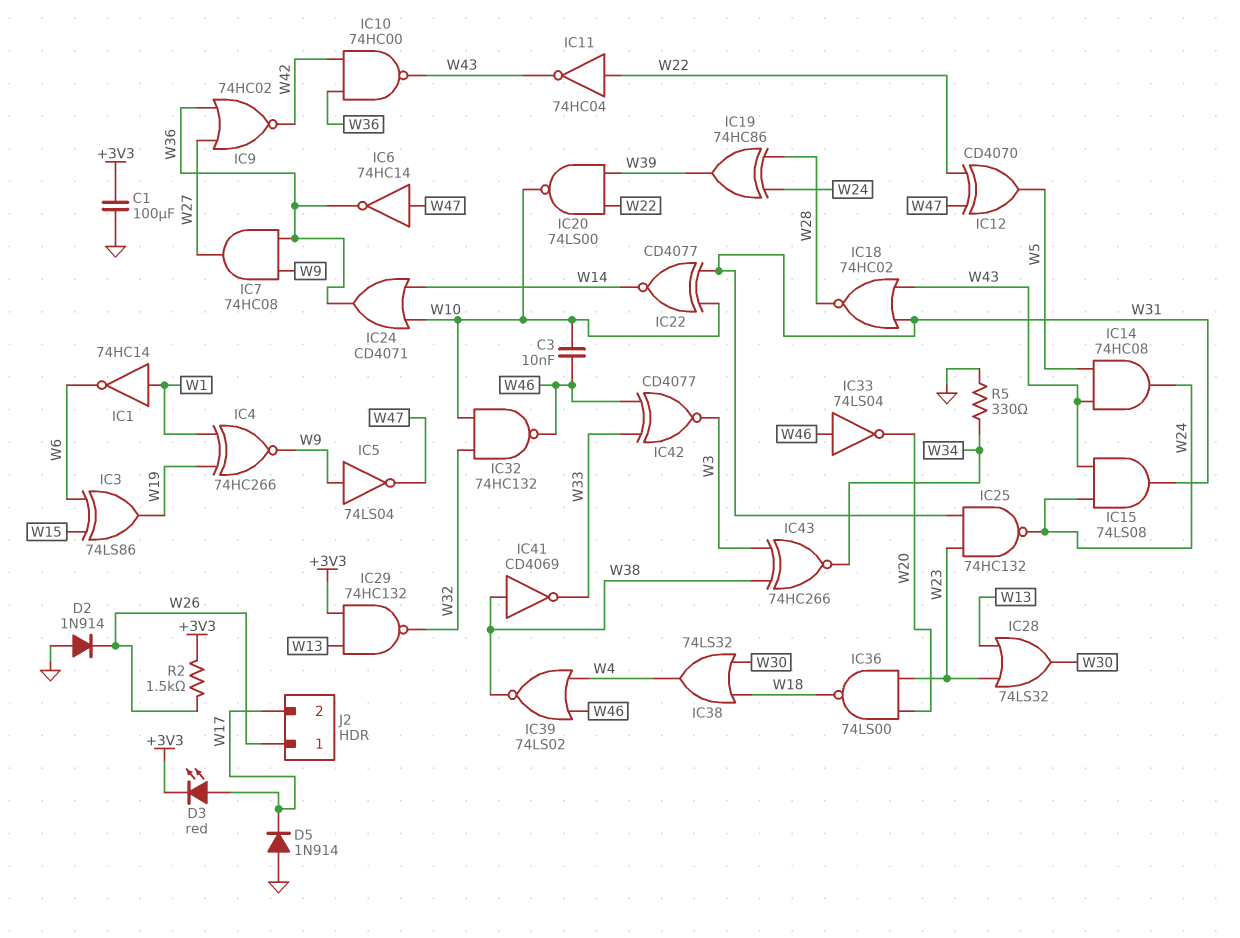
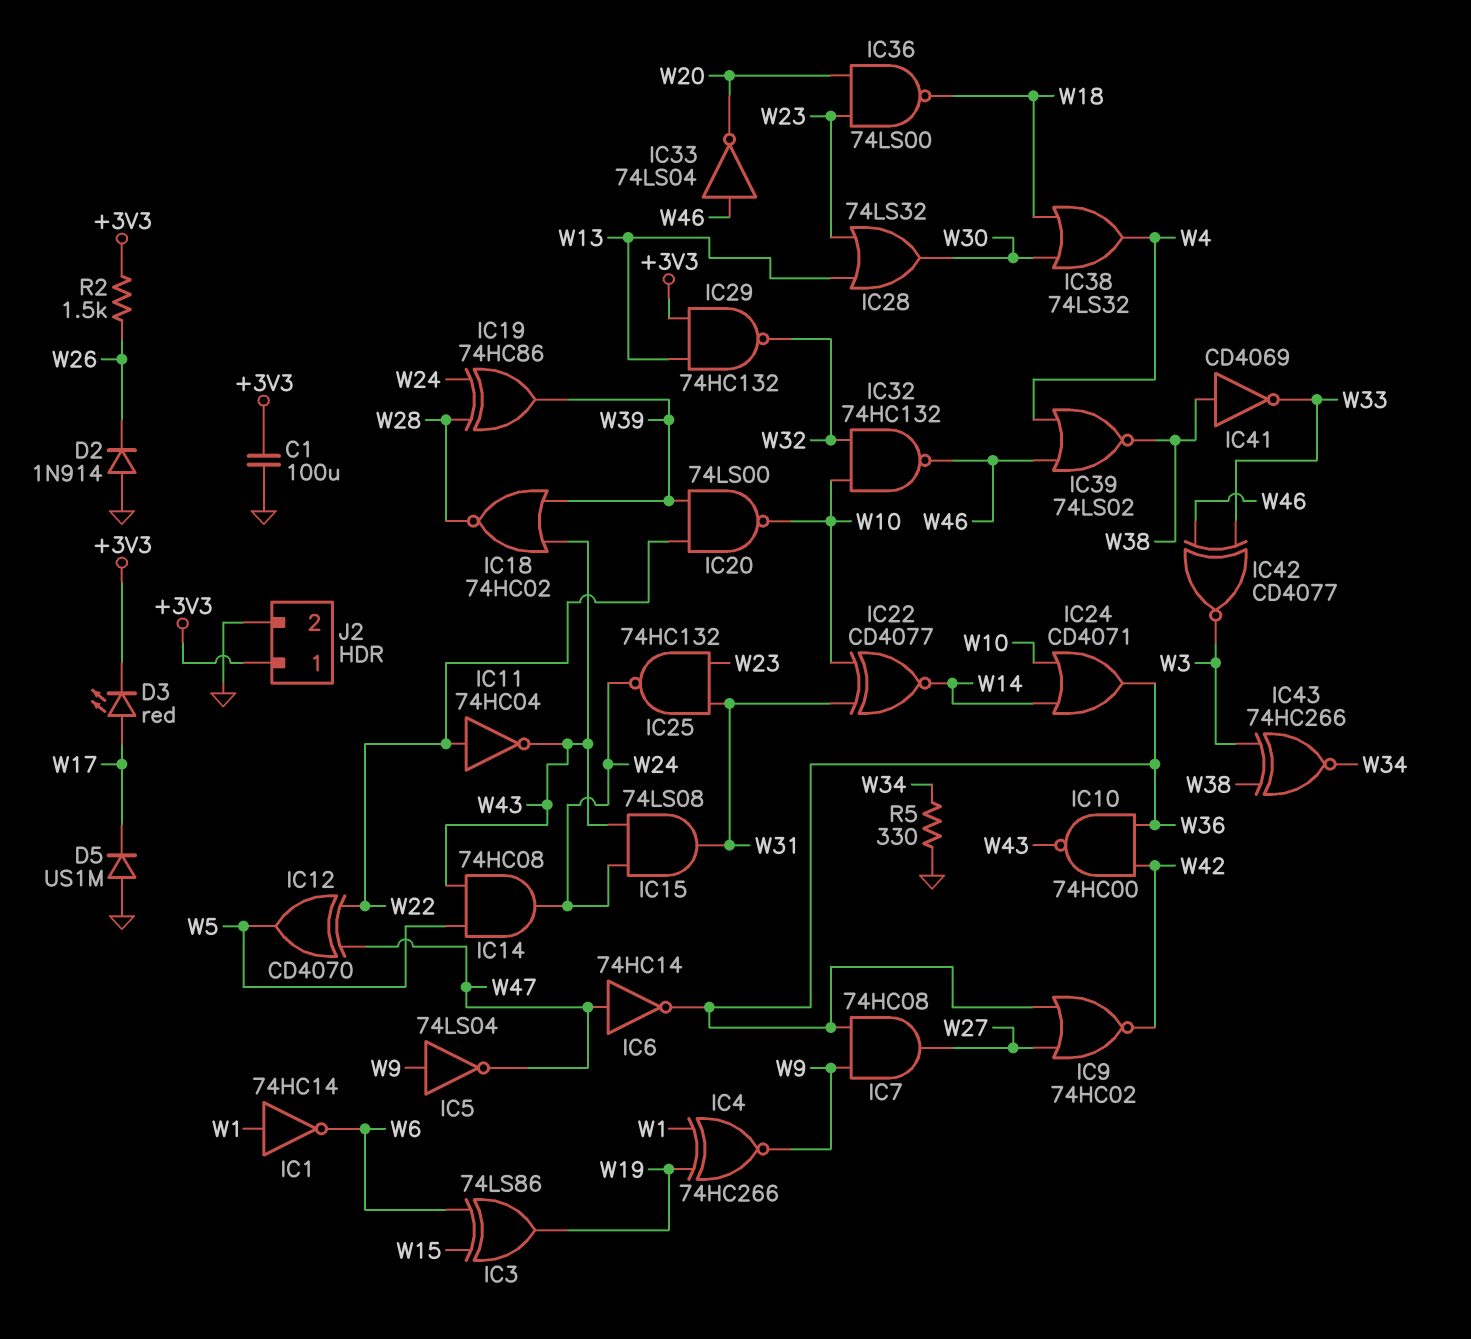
C3: 10nF (W10, W46) -> none
D5: diode 1N914 (A GND, K W17) -> diode US1M (A GND, K W17)
IC18: NOR 74HC02 (in W31, in W43, out W28) -> NOR 74HC02 (in W39, in W43, out W28)
J2 pin 1: W26 -> +3V3
J2 pin 2: W17 -> GND

